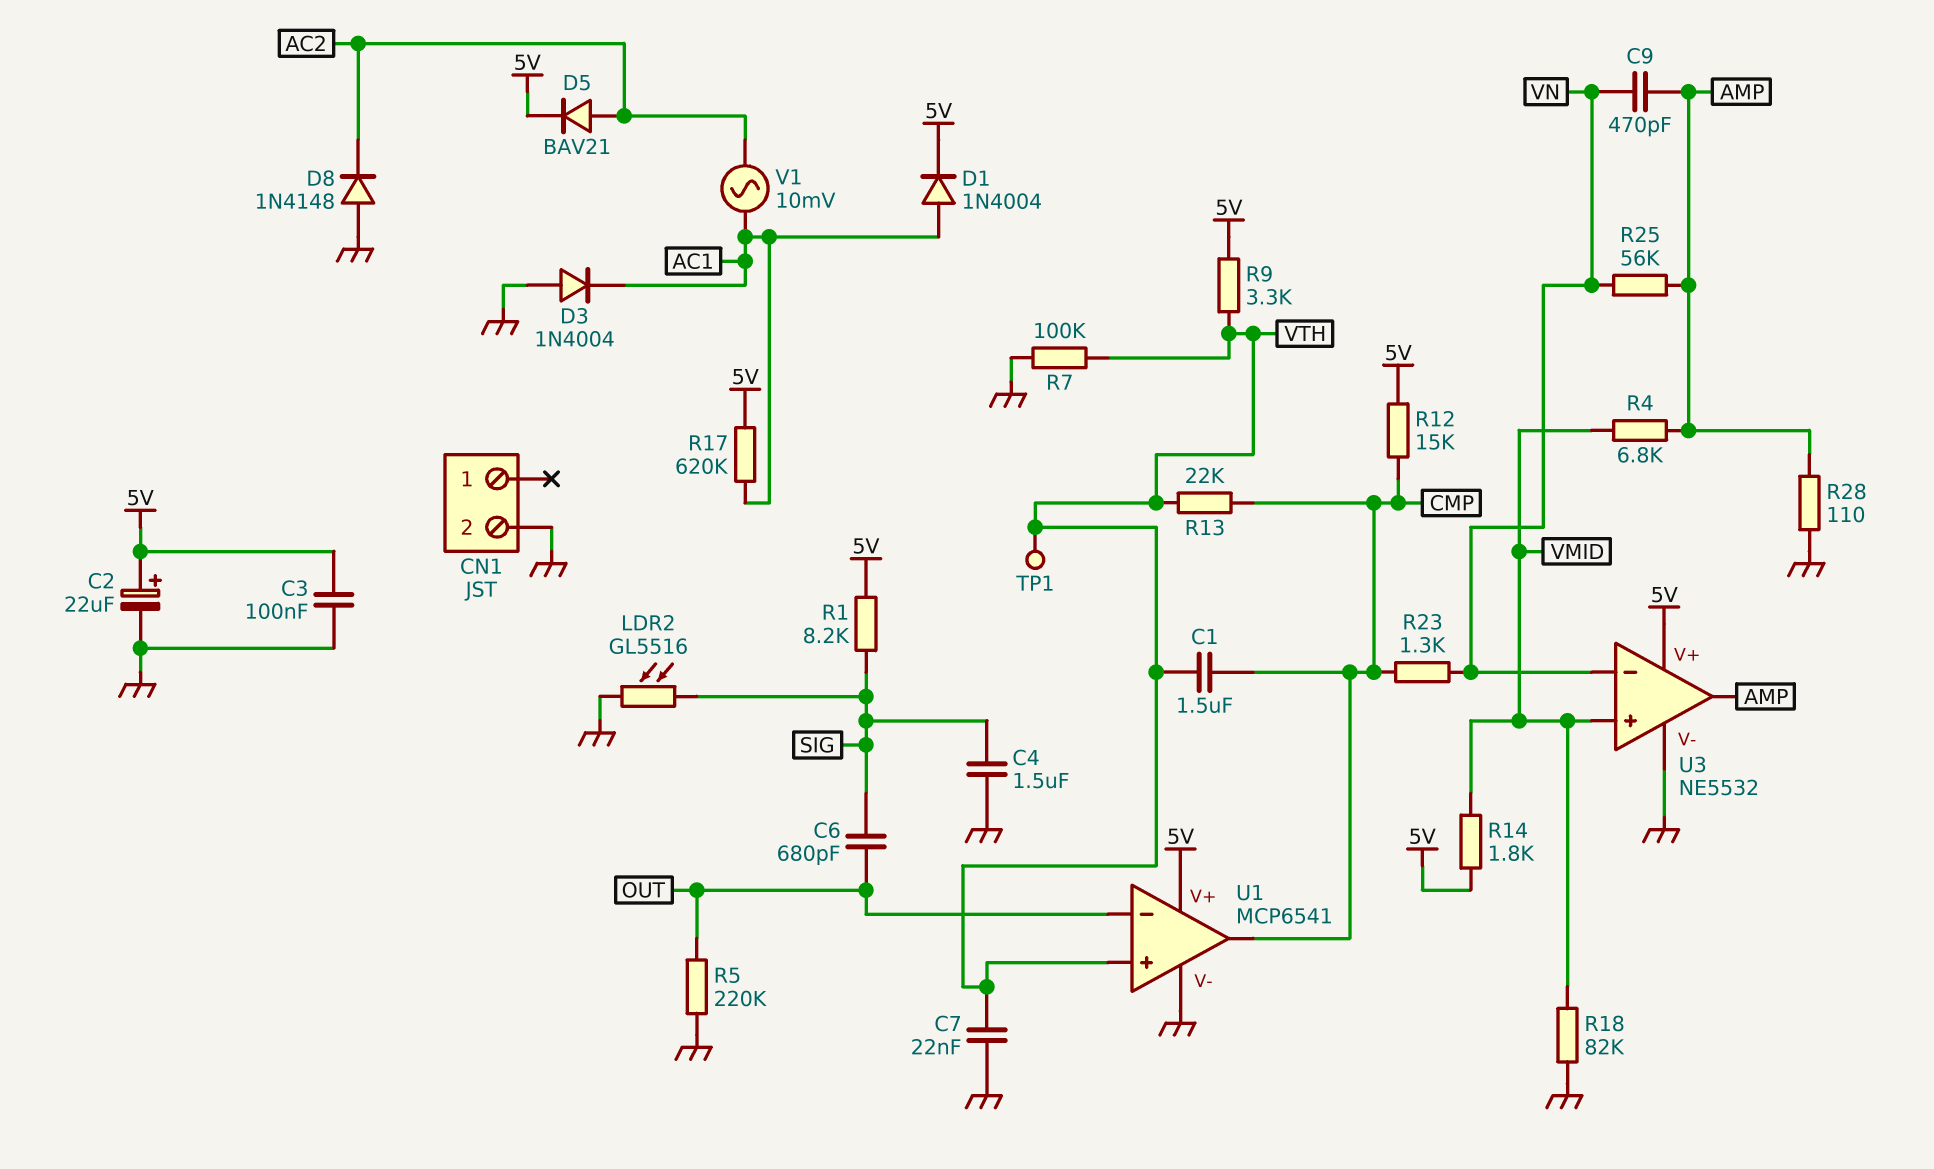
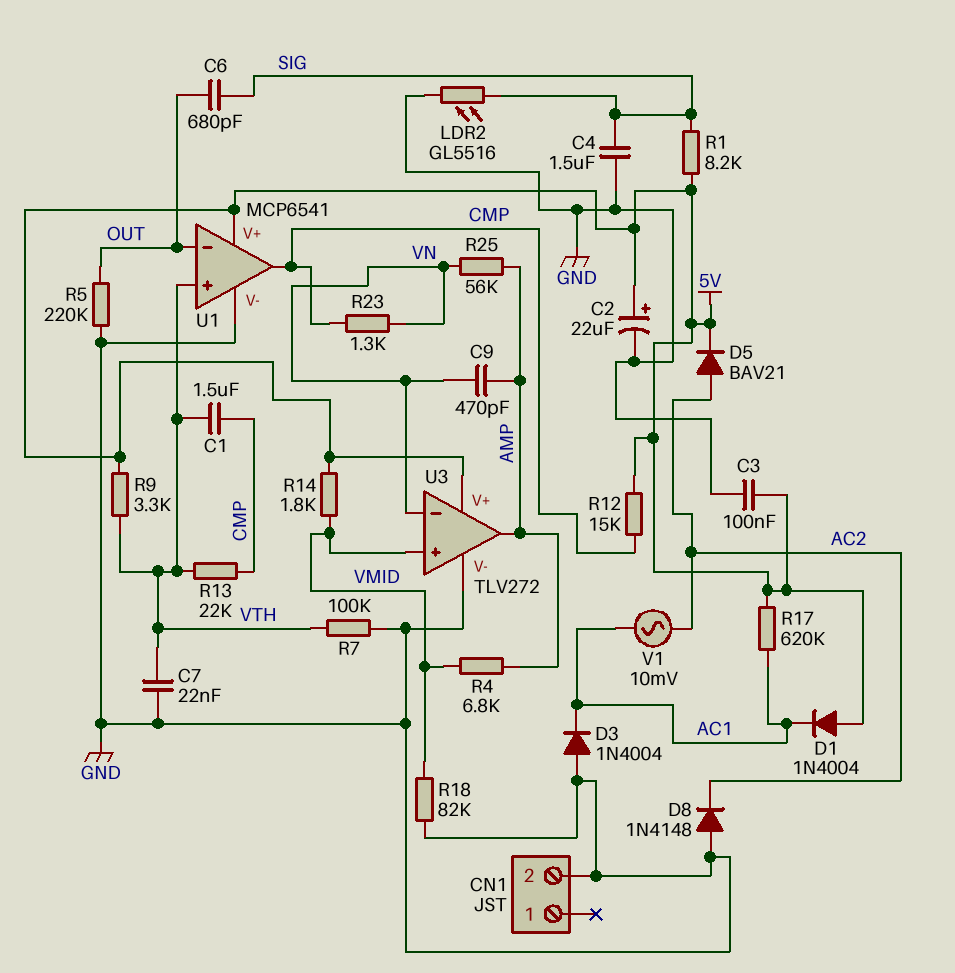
D1: diode 1N4004 (A AC1, K 5V) -> diode 1N4004 (A 5V, K AC1)
R28: 110 (AMP, GND) -> none
TP1: test point (VTH) -> none
U3: NE5532 -> TLV272

